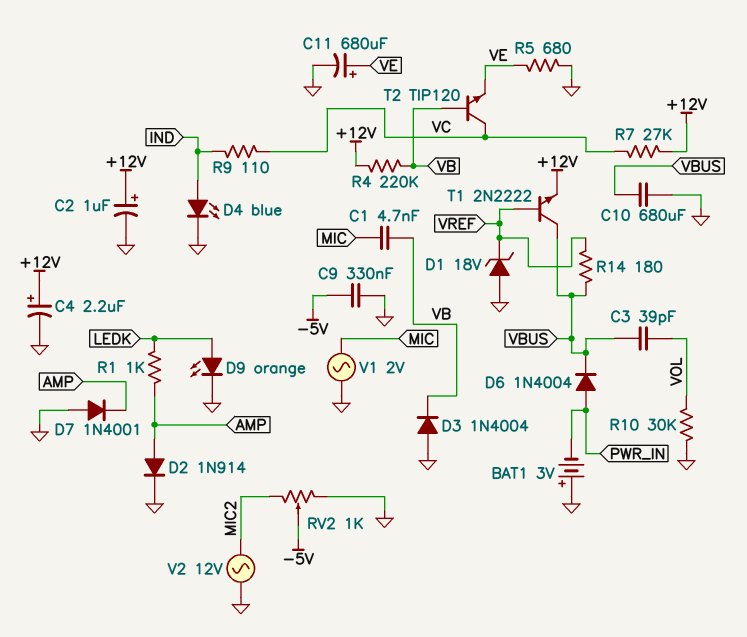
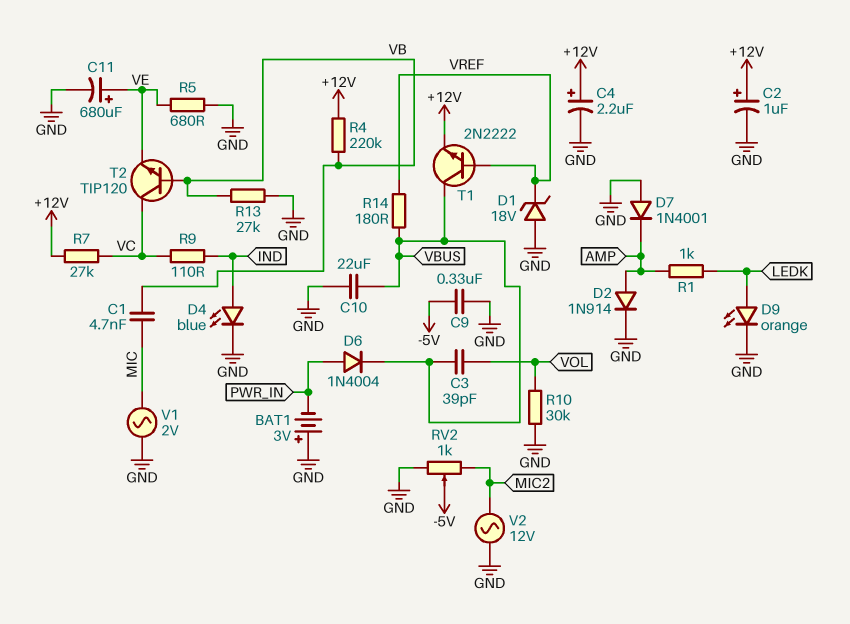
C10: 680uF (GND, VBUS) -> 22uF (GND, VBUS)
D3: diode 1N4004 (A GND, K VB) -> none
R13: none -> 27k (GND, VB)

